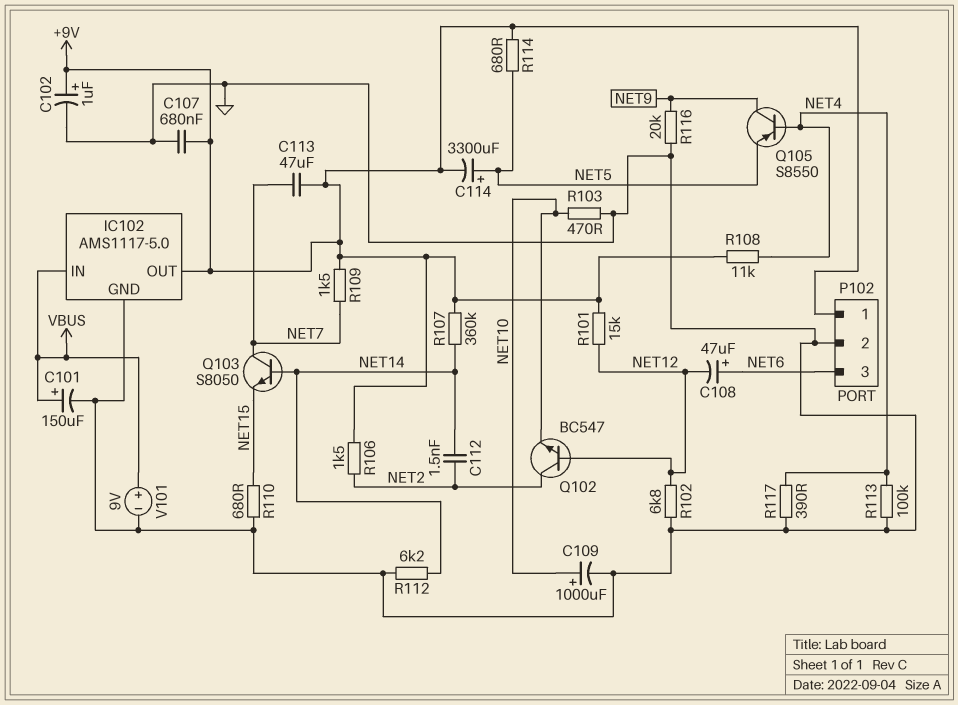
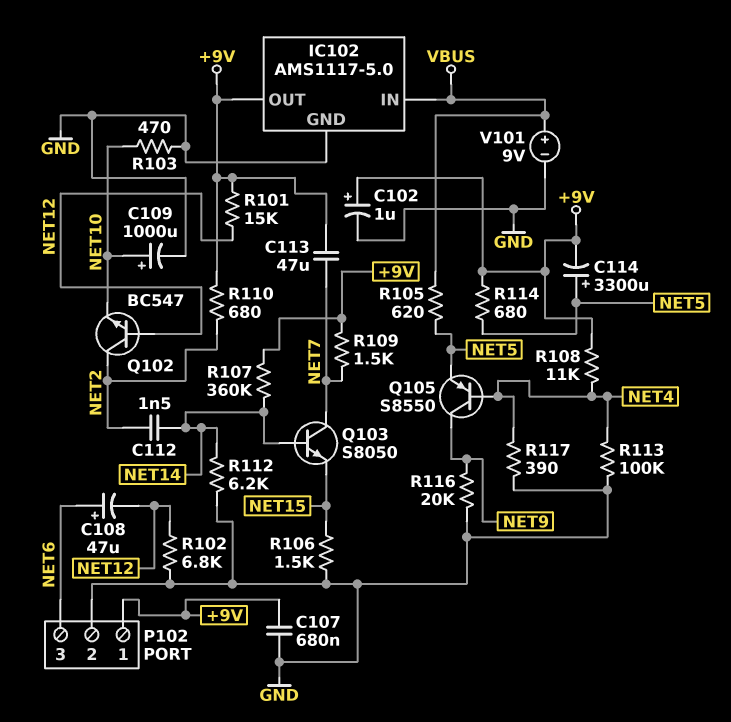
C101: 150uF (plus VBUS, minus GND) -> none
R105: none -> 620 (NET5, VBUS)
R106: 1.5k (+9V, NET2) -> 1.5k (GND, NET15)
R110: 680 (GND, NET15) -> 680 (+9V, NET2)

